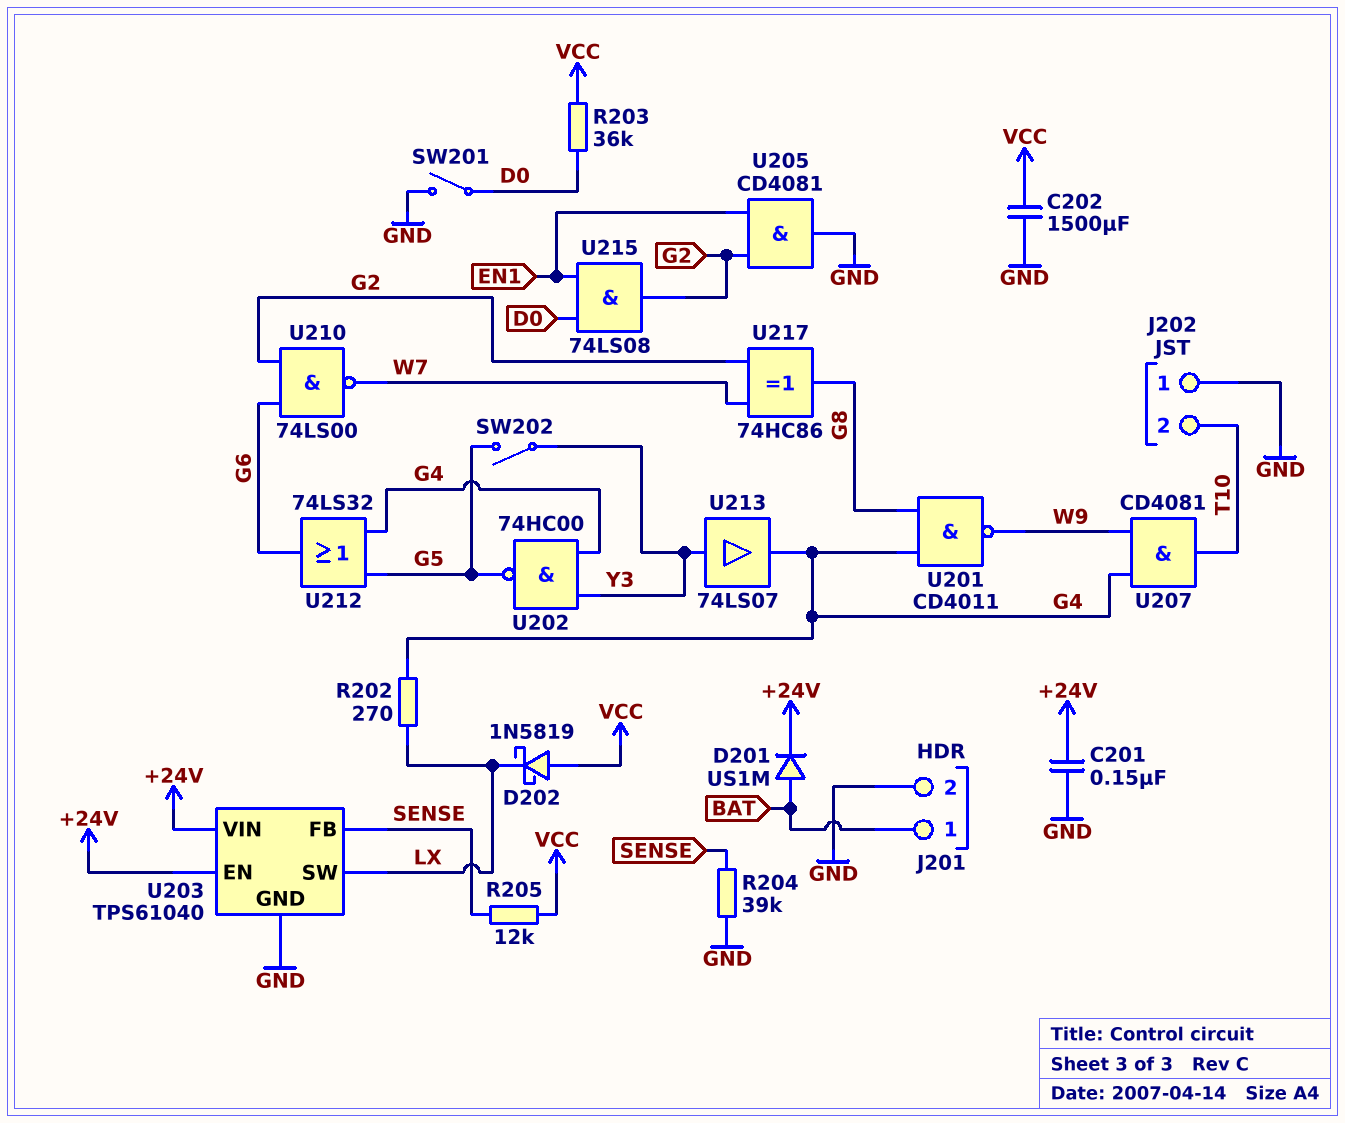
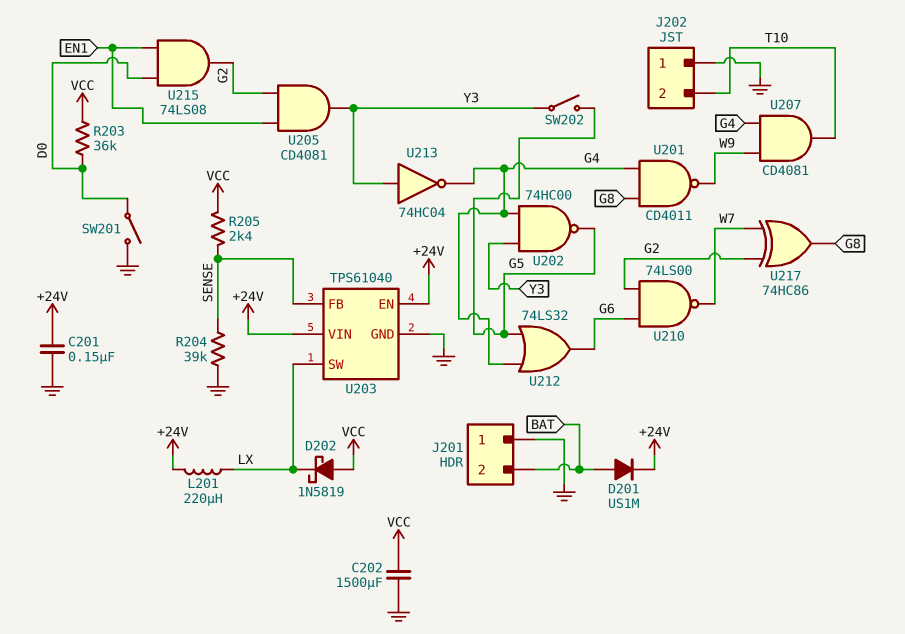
J201 pin 1: BAT -> GND
J201 pin 2: GND -> BAT
L201: none -> 220uH (+24V, LX)
R202: 270 (G4, LX) -> none
R205: 12k (SENSE, VCC) -> 2.4k (SENSE, VCC)
U205: AND CD4081 (in EN1, in G2, out GND) -> AND CD4081 (in EN1, in G2, out Y3)
U213: buffer 74LS07 (in Y3, out G4) -> NOT 74HC04 (in Y3, out G4)

